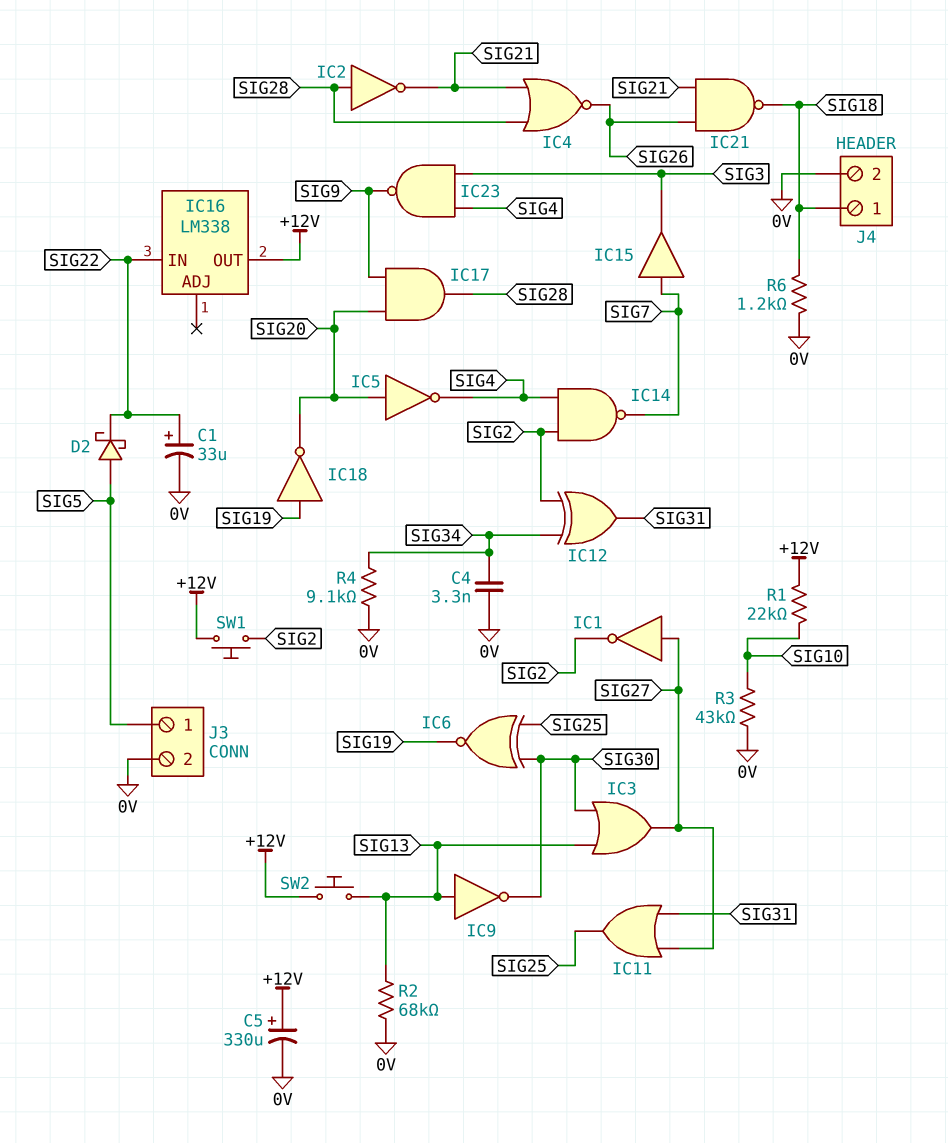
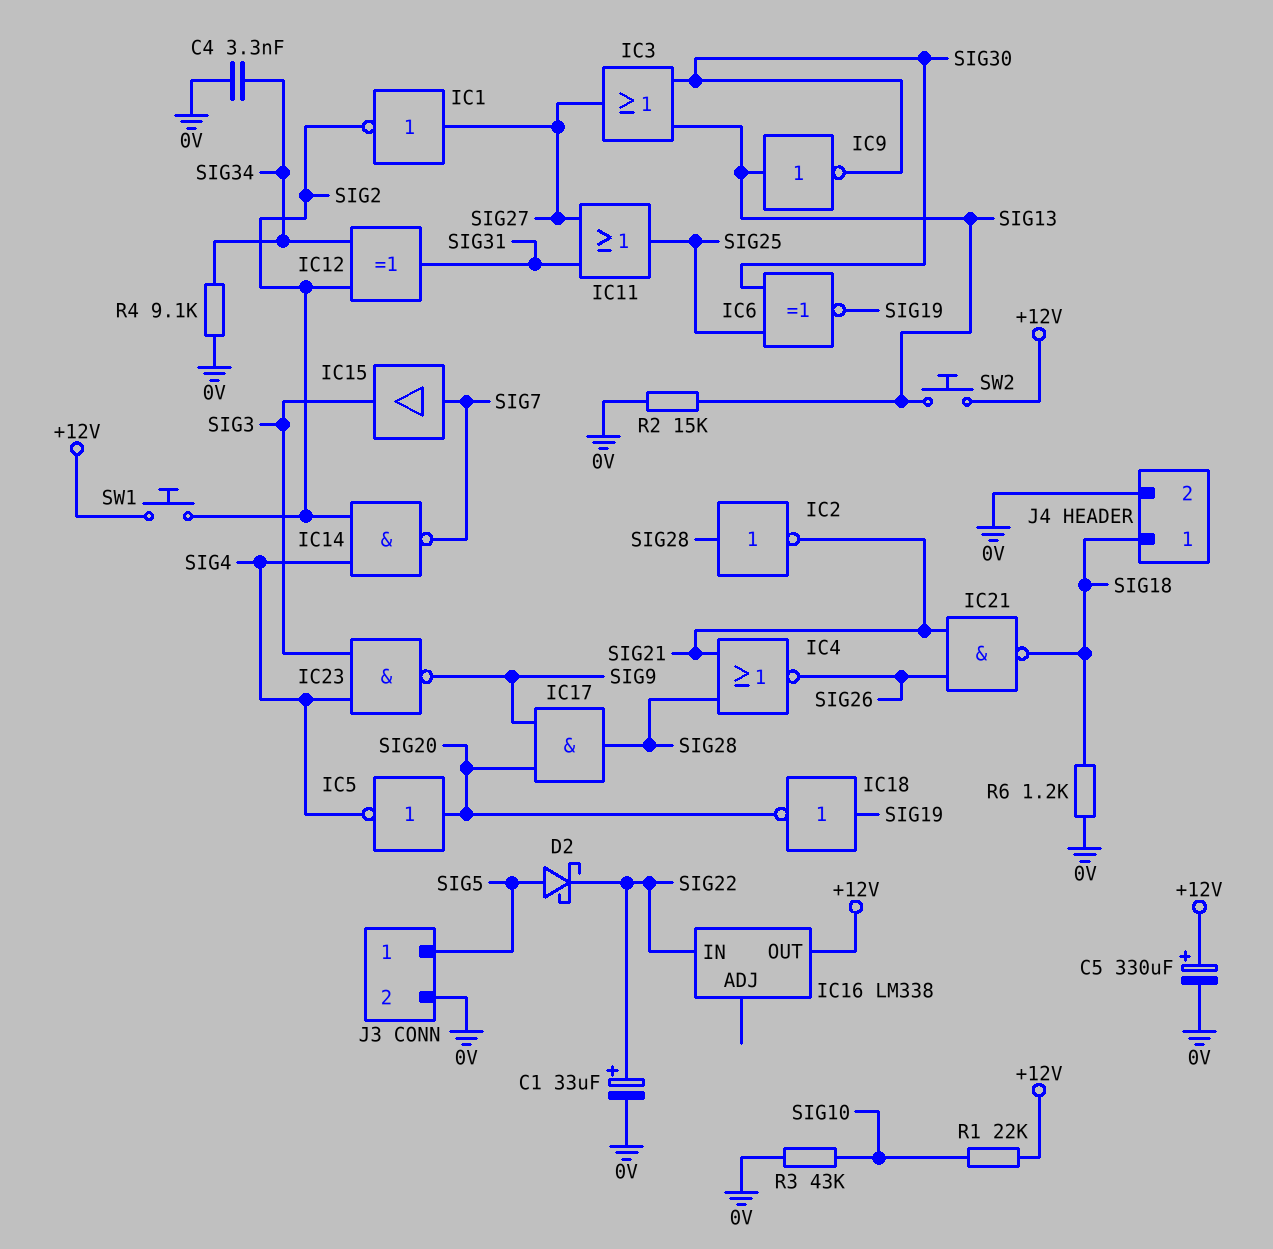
R2: 68k (0V, SIG13) -> 15k (0V, SIG13)

